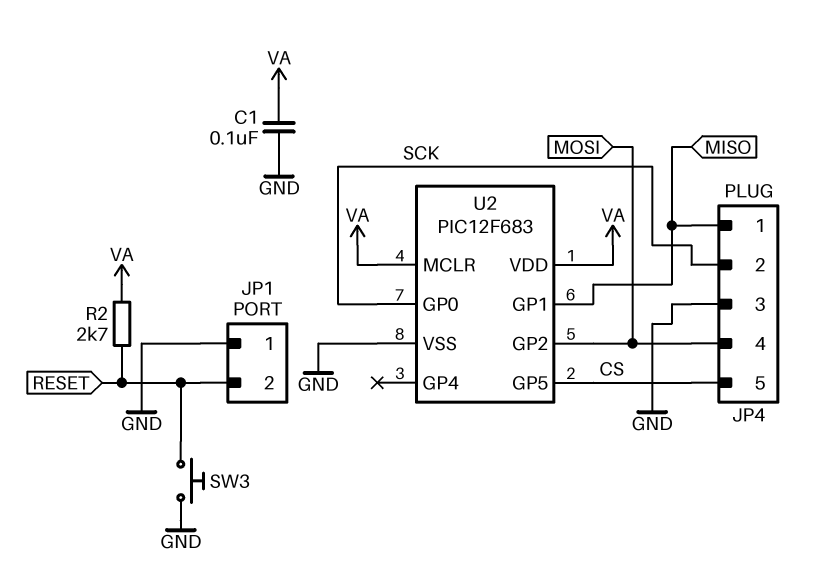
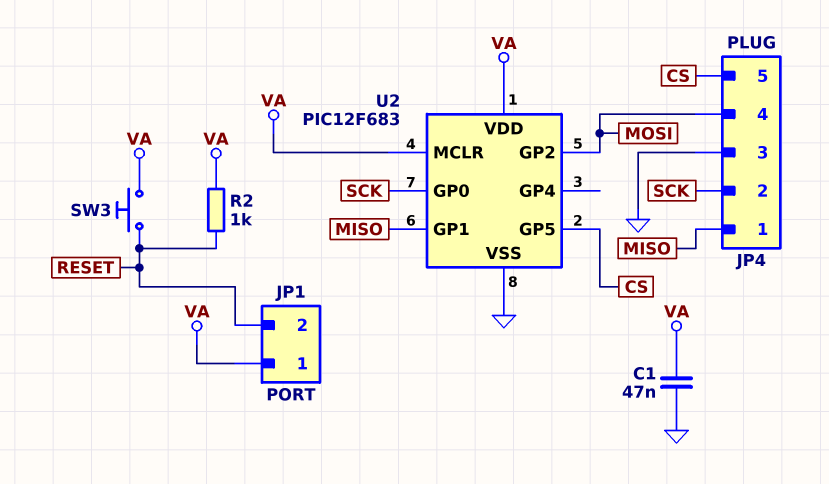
C1: 100nF (GND, VA) -> 47nF (GND, VA)
JP1 pin 1: GND -> VA
R2: 2.7k (RESET, VA) -> 1k (RESET, VA)
SW3: button (GND, RESET) -> button (RESET, VA)

